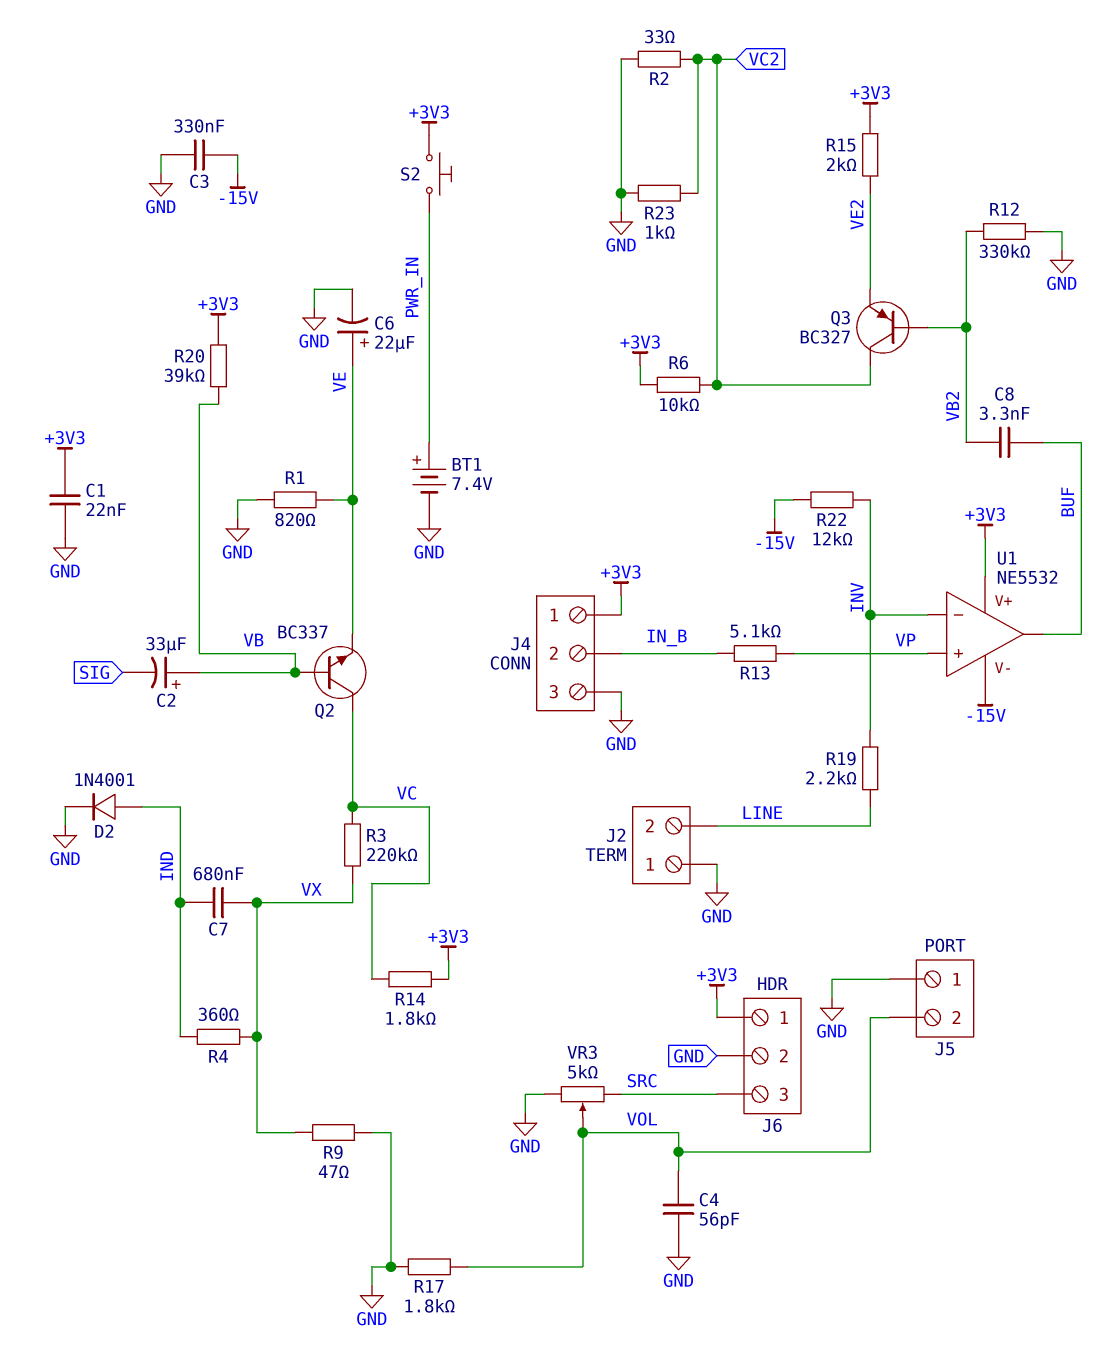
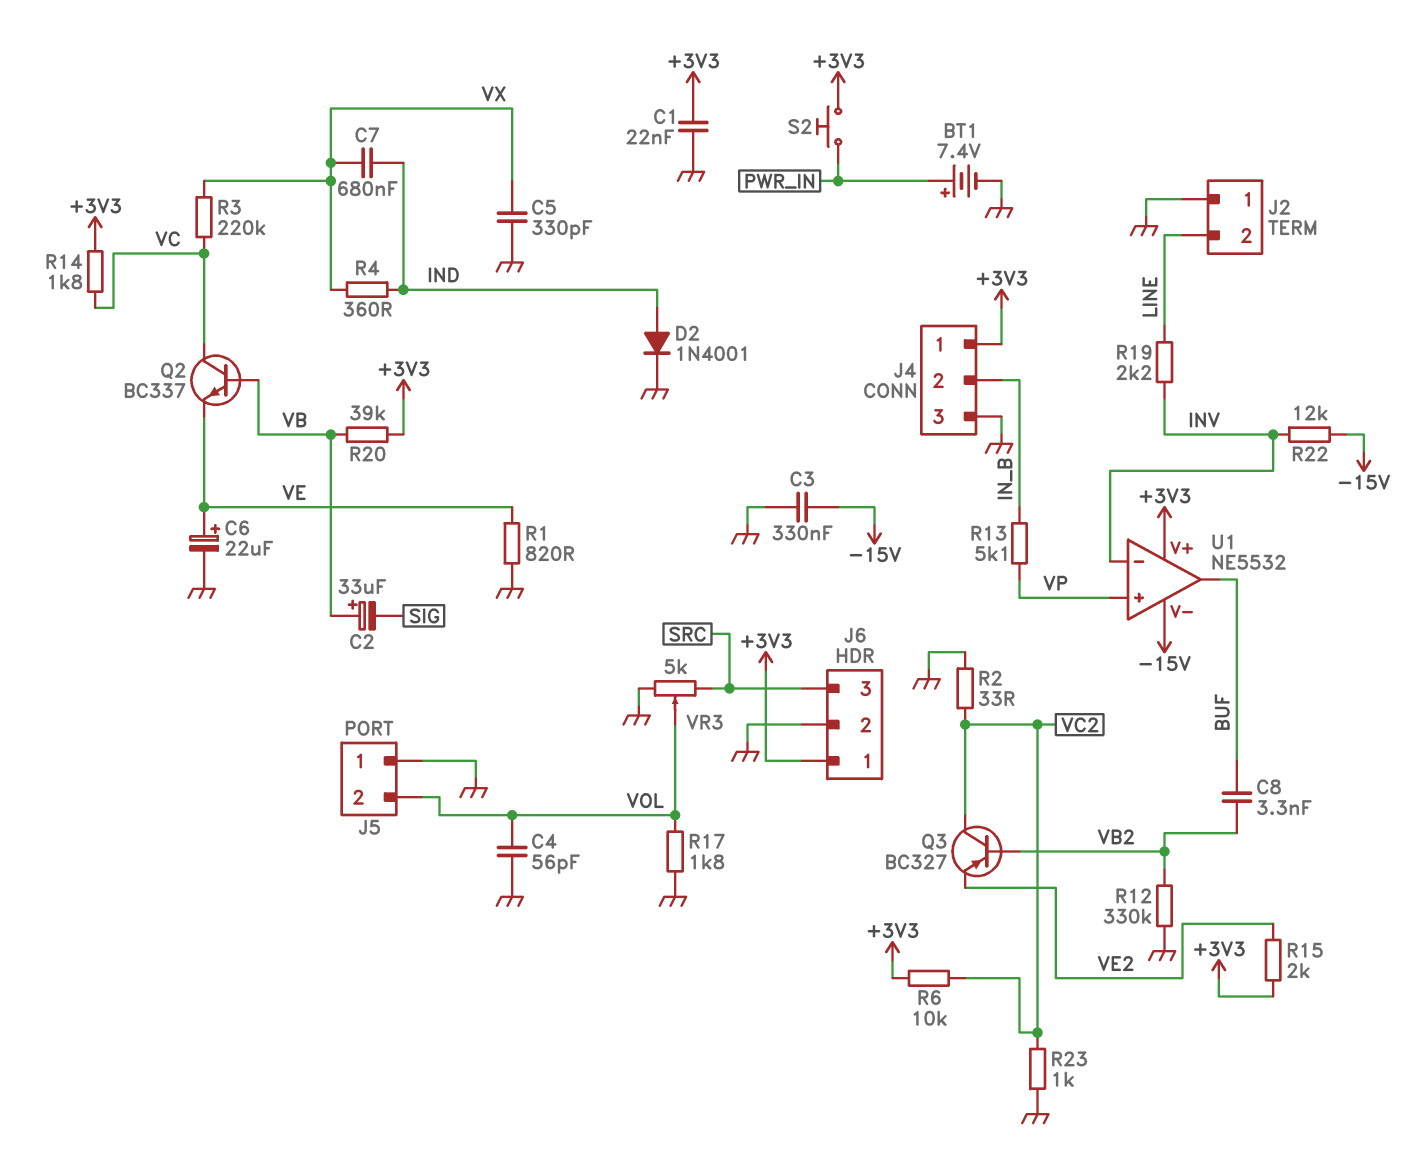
C5: none -> 330pF (GND, VX)
R9: 47 (GND, VX) -> none

